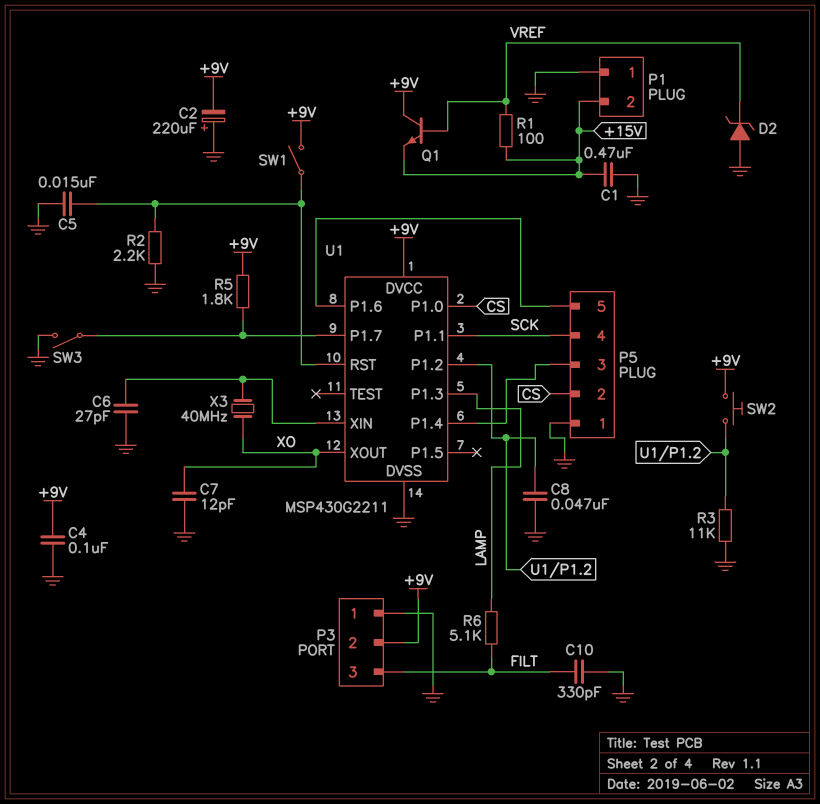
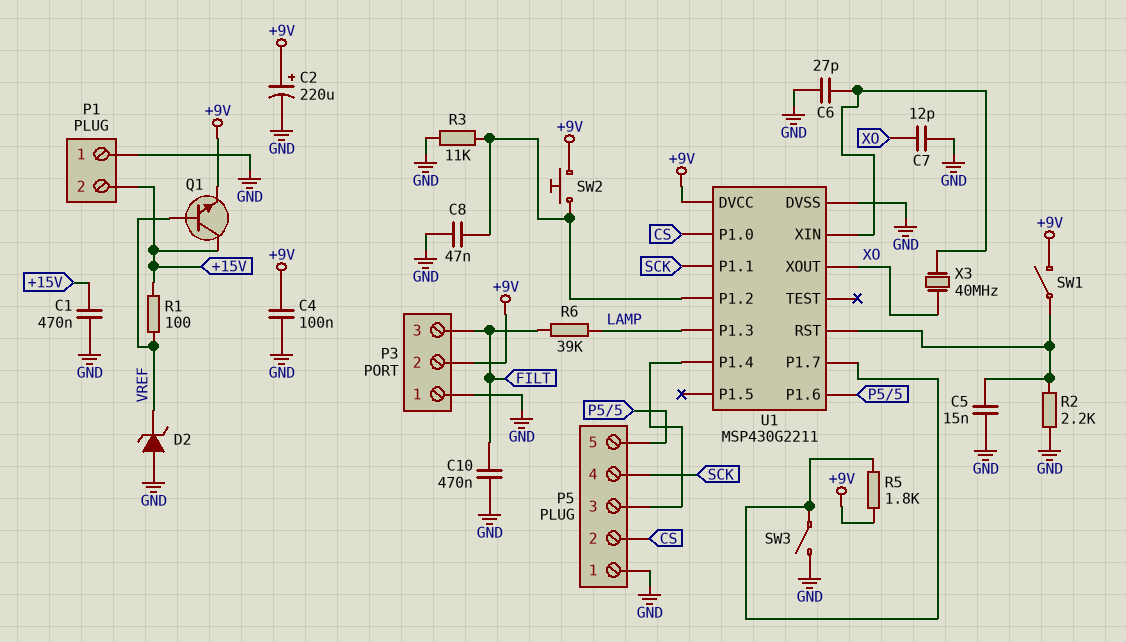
C2: 220uF (plus GND, minus +9V) -> 220uF (plus +9V, minus GND)
C10: 330pF (FILT, GND) -> 470nF (FILT, GND)
Q1: NPN (B VREF, C +9V, E +15V) -> NPN (B VREF, C +15V, E +9V)
R6: 5.1k (FILT, LAMP) -> 39k (FILT, LAMP)

